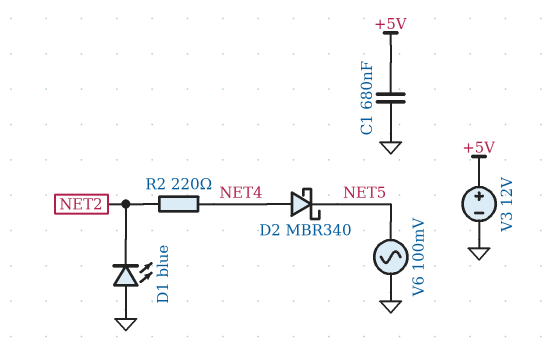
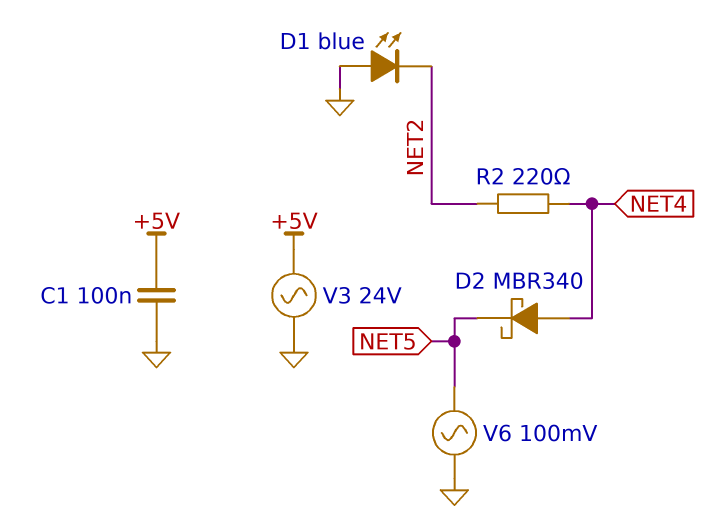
C1: 680nF (+5V, GND) -> 100nF (+5V, GND)
V3: 12V (plus +5V, minus GND) -> AC 24V (+5V, GND)

